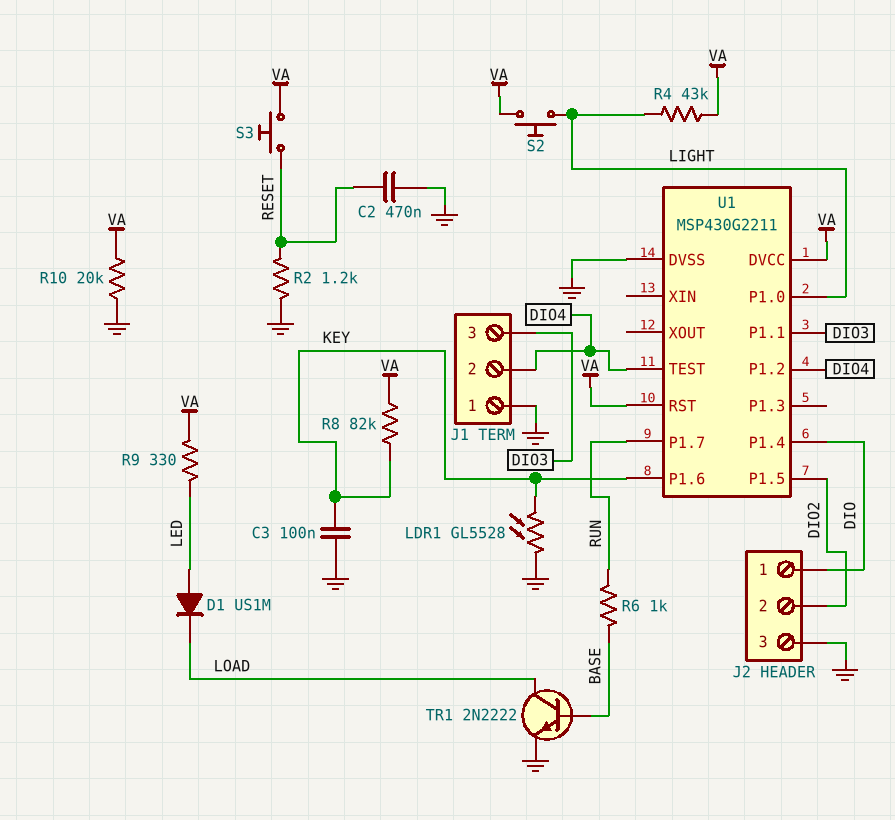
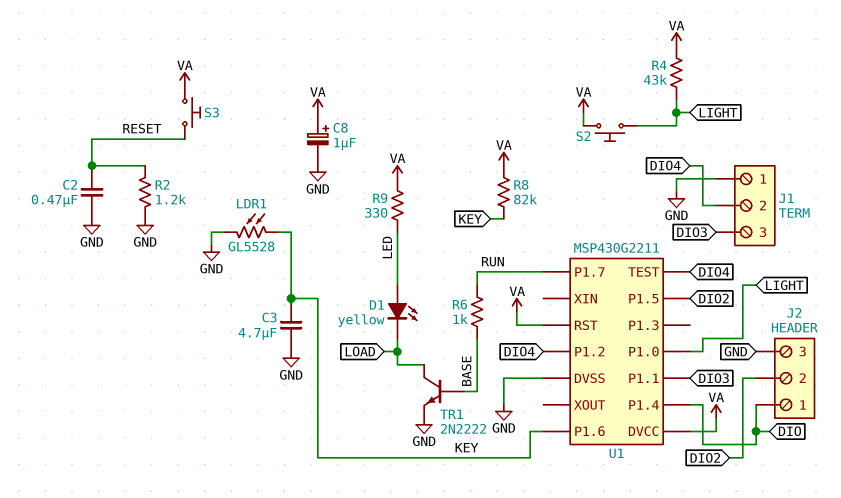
C3: 100nF (GND, KEY) -> 4.7uF (GND, KEY)
C8: none -> 1uF (plus VA, minus GND)
D1: diode US1M (A LED, K LOAD) -> LED yellow (A LED, K LOAD)
R10: 20k (GND, VA) -> none

